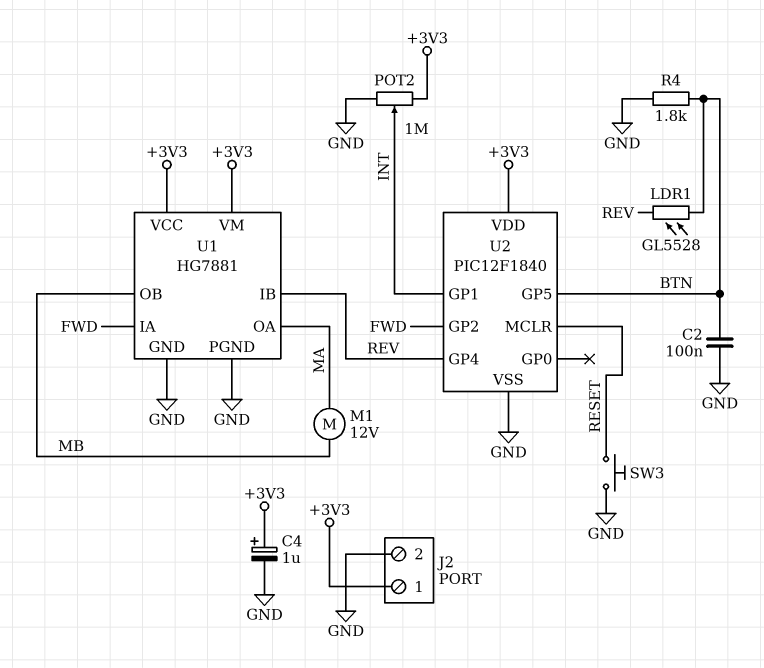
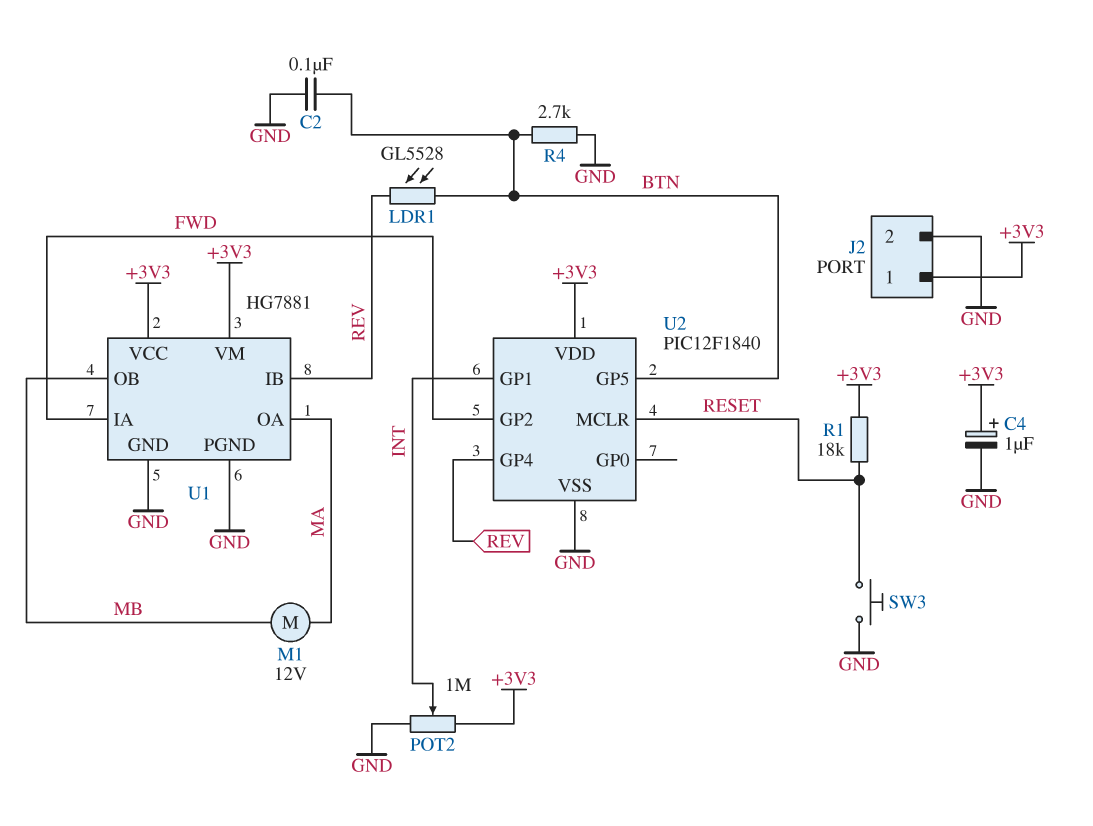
R1: none -> 18k (+3V3, RESET)
R4: 1.8k (BTN, GND) -> 2.7k (BTN, GND)

